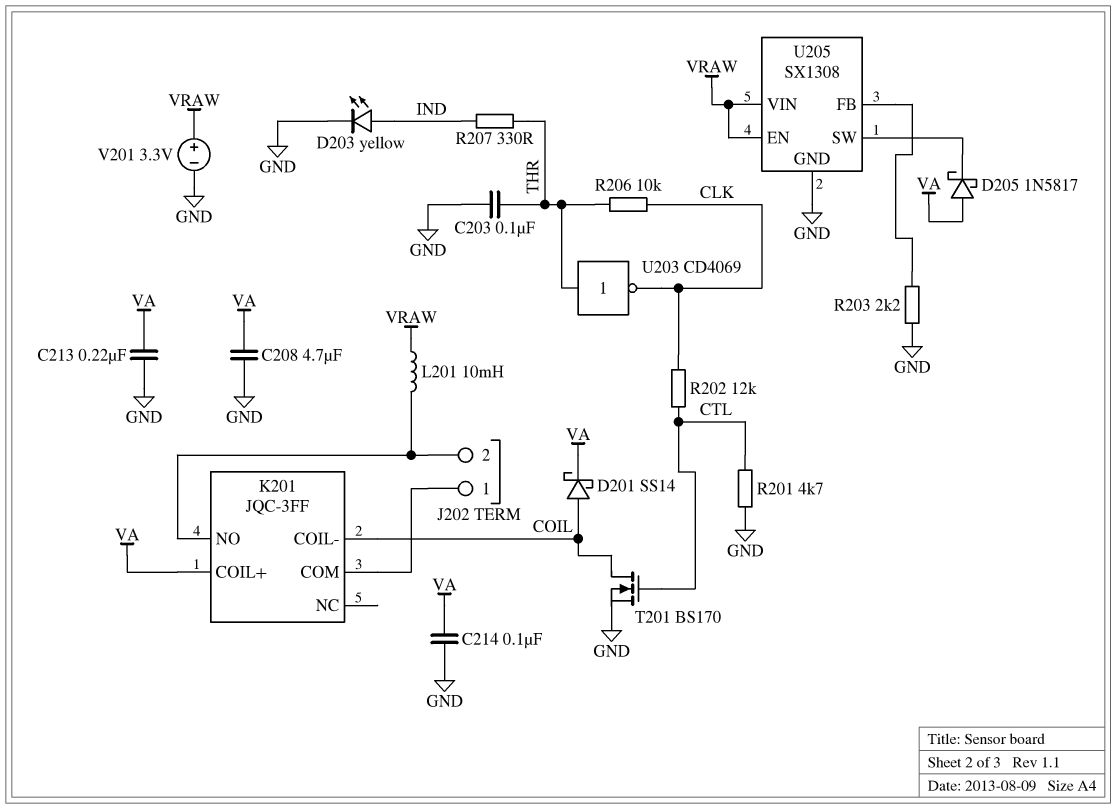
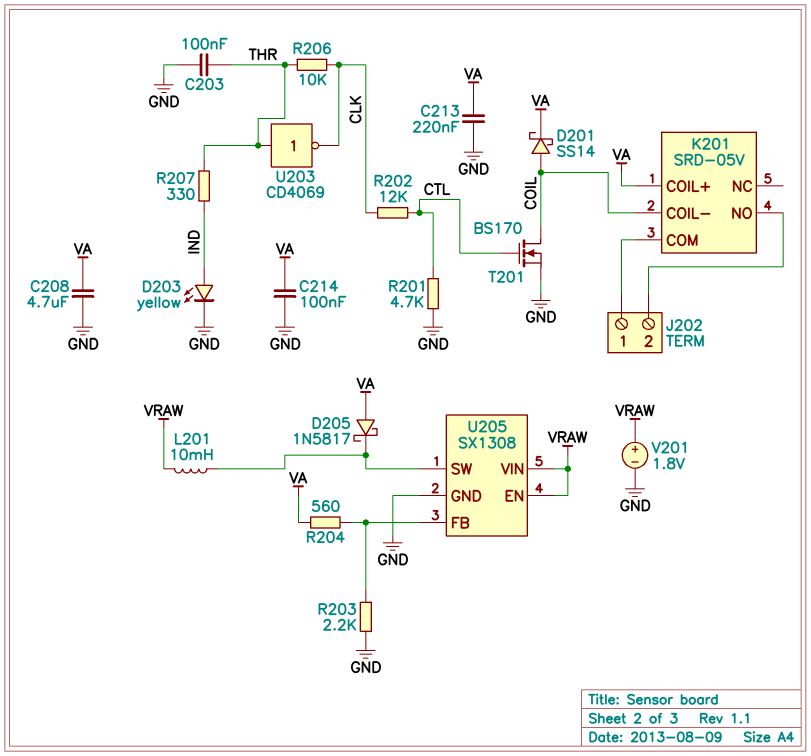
K201: JQC-3FF -> SRD-05V
L201: 10mH (J202/2, VRAW) -> 10mH (U205/SW, VRAW)
R204: none -> 560 (U205/FB, VA)
V201: 3.3V (plus VRAW, minus GND) -> 1.8V (plus VRAW, minus GND)

